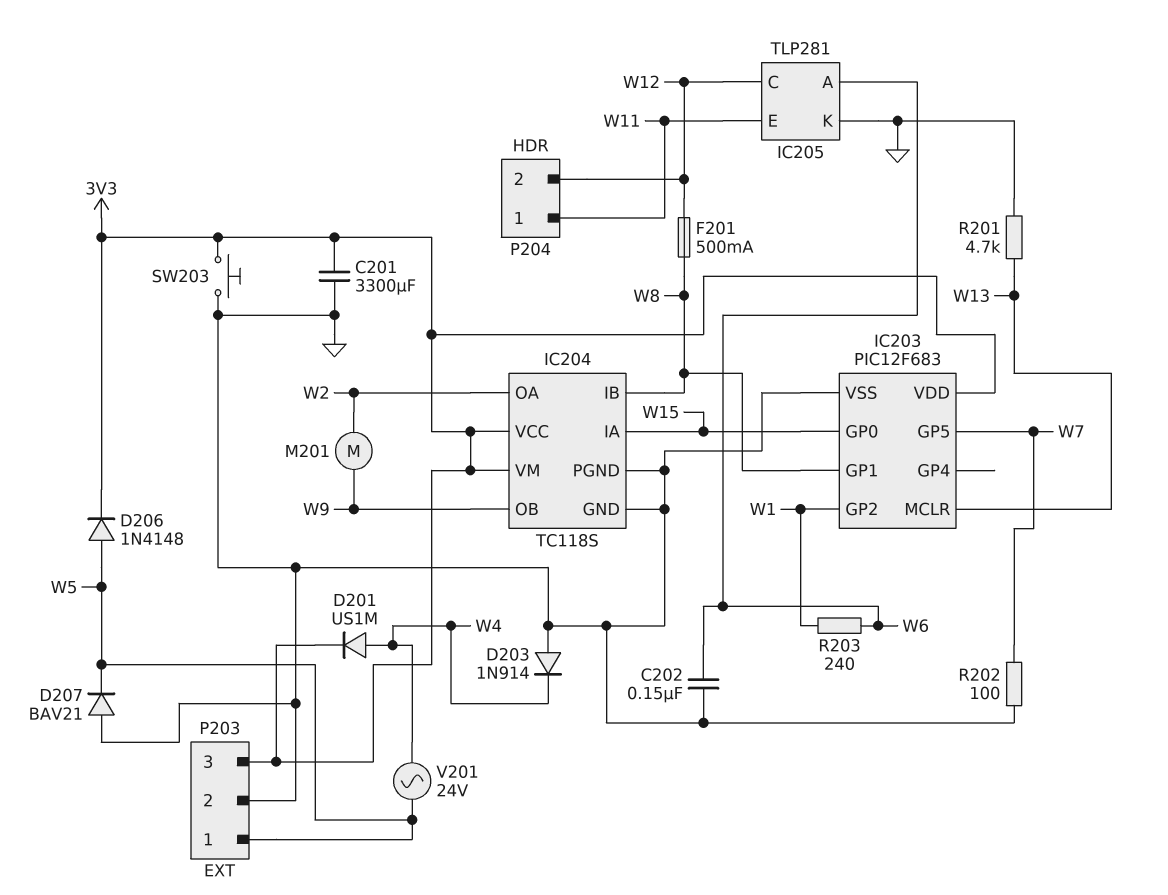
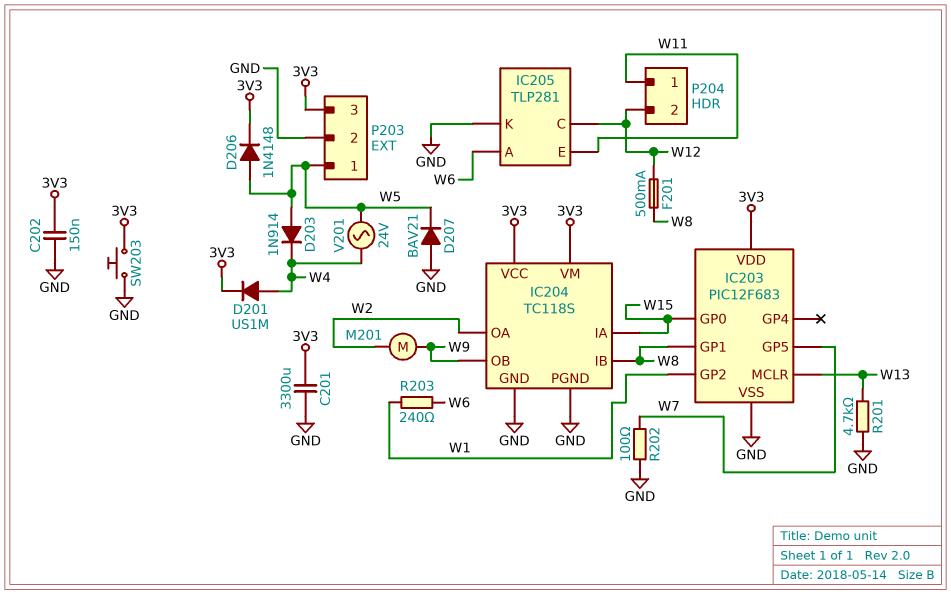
C202: 150nF (GND, W6) -> 150nF (3V3, GND)
D203: diode 1N914 (A GND, K W4) -> diode 1N914 (A W5, K W4)

